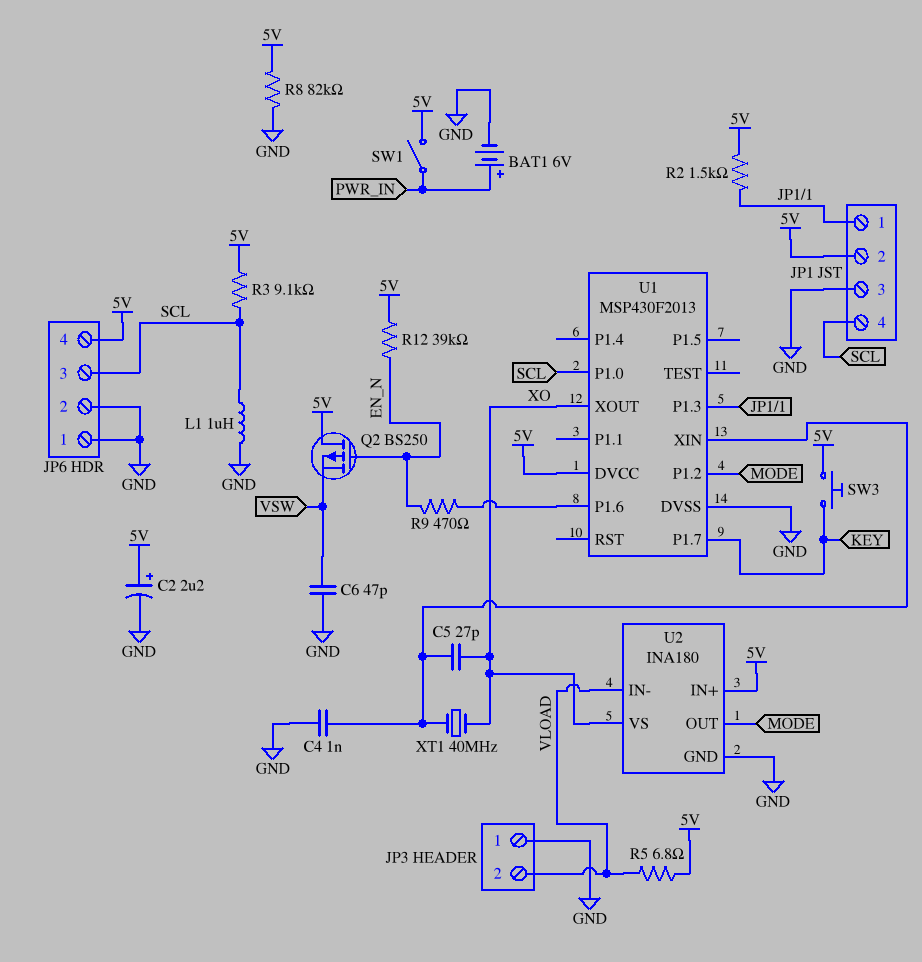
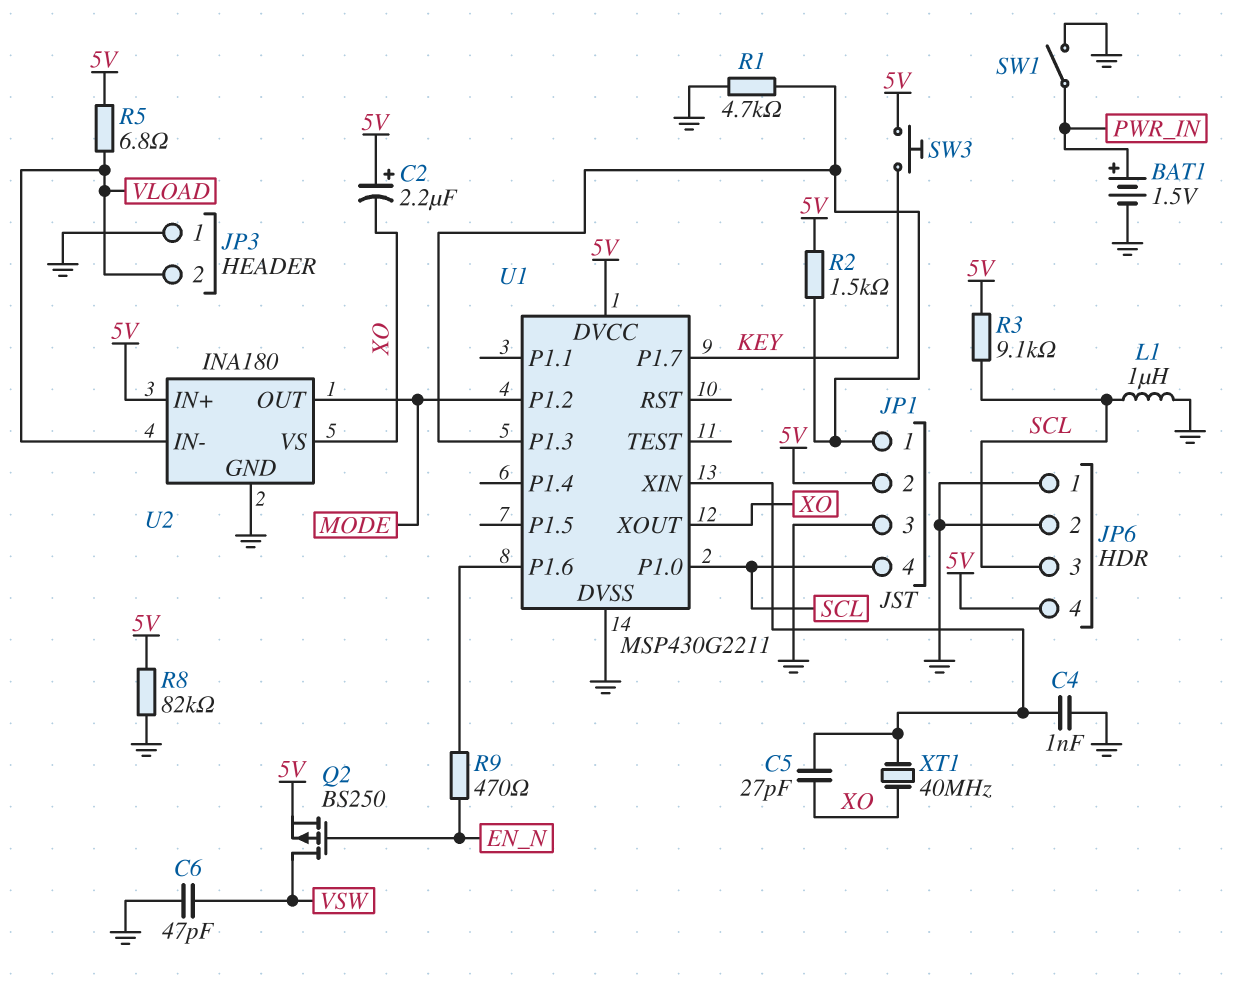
BAT1: 6V (plus PWR_IN, minus GND) -> 1.5V (plus PWR_IN, minus GND)
C2: 2.2uF (plus 5V, minus GND) -> 2.2uF (plus 5V, minus XO)
Q2: PMOS BS250 (G EN_N, D 5V, S VSW) -> PMOS BS250 (G EN_N, D VSW, S 5V)
R1: none -> 4.7k (GND, JP1/1)
R12: 39k (5V, EN_N) -> none
SW1: switch (5V, PWR_IN) -> switch (GND, PWR_IN)
U1: MSP430F2013 -> MSP430G2211

